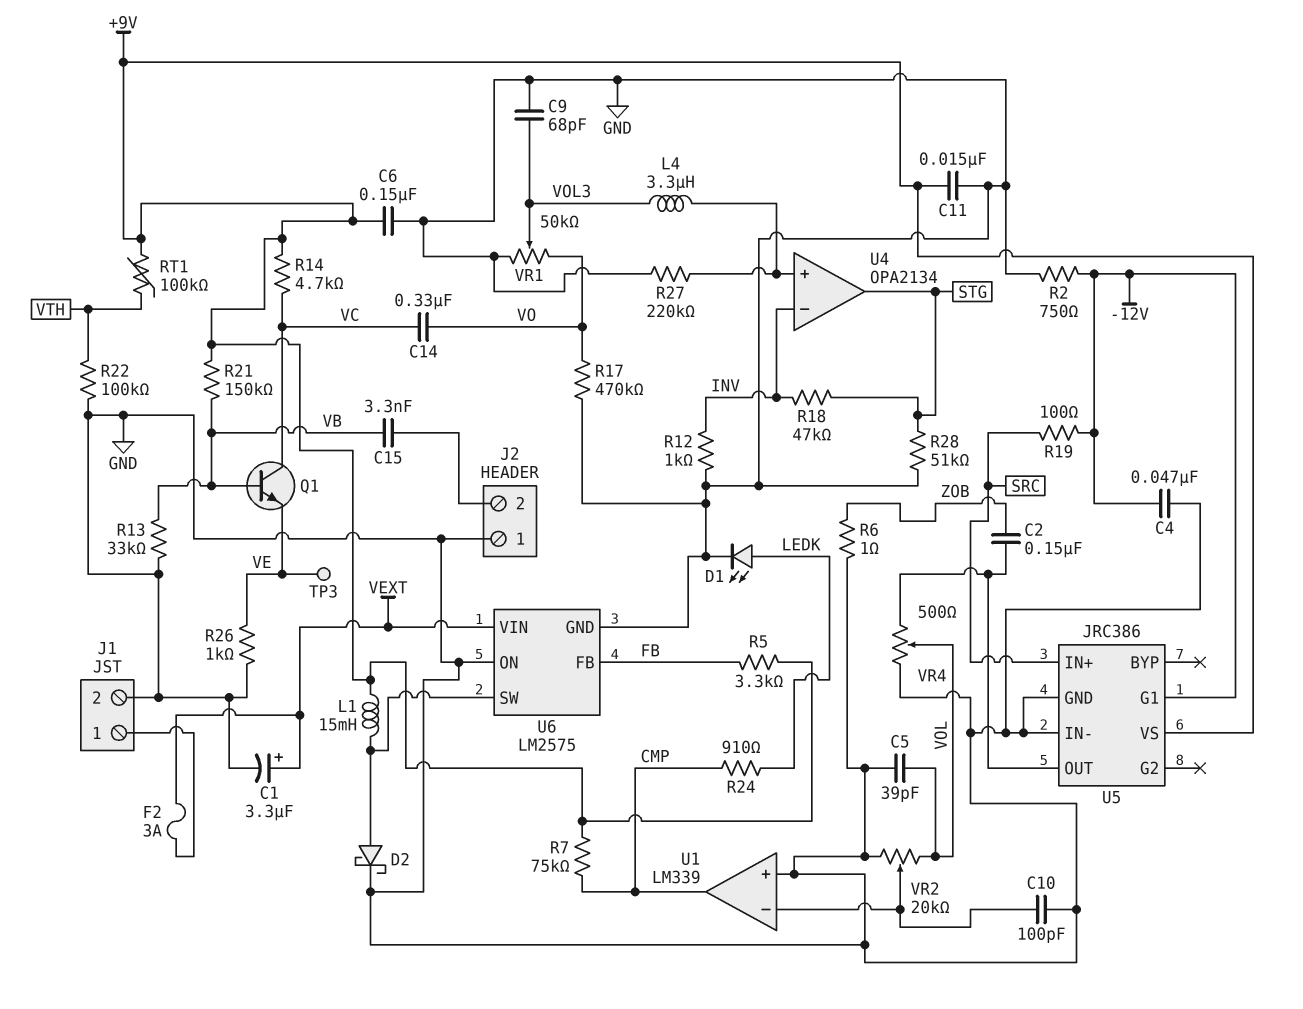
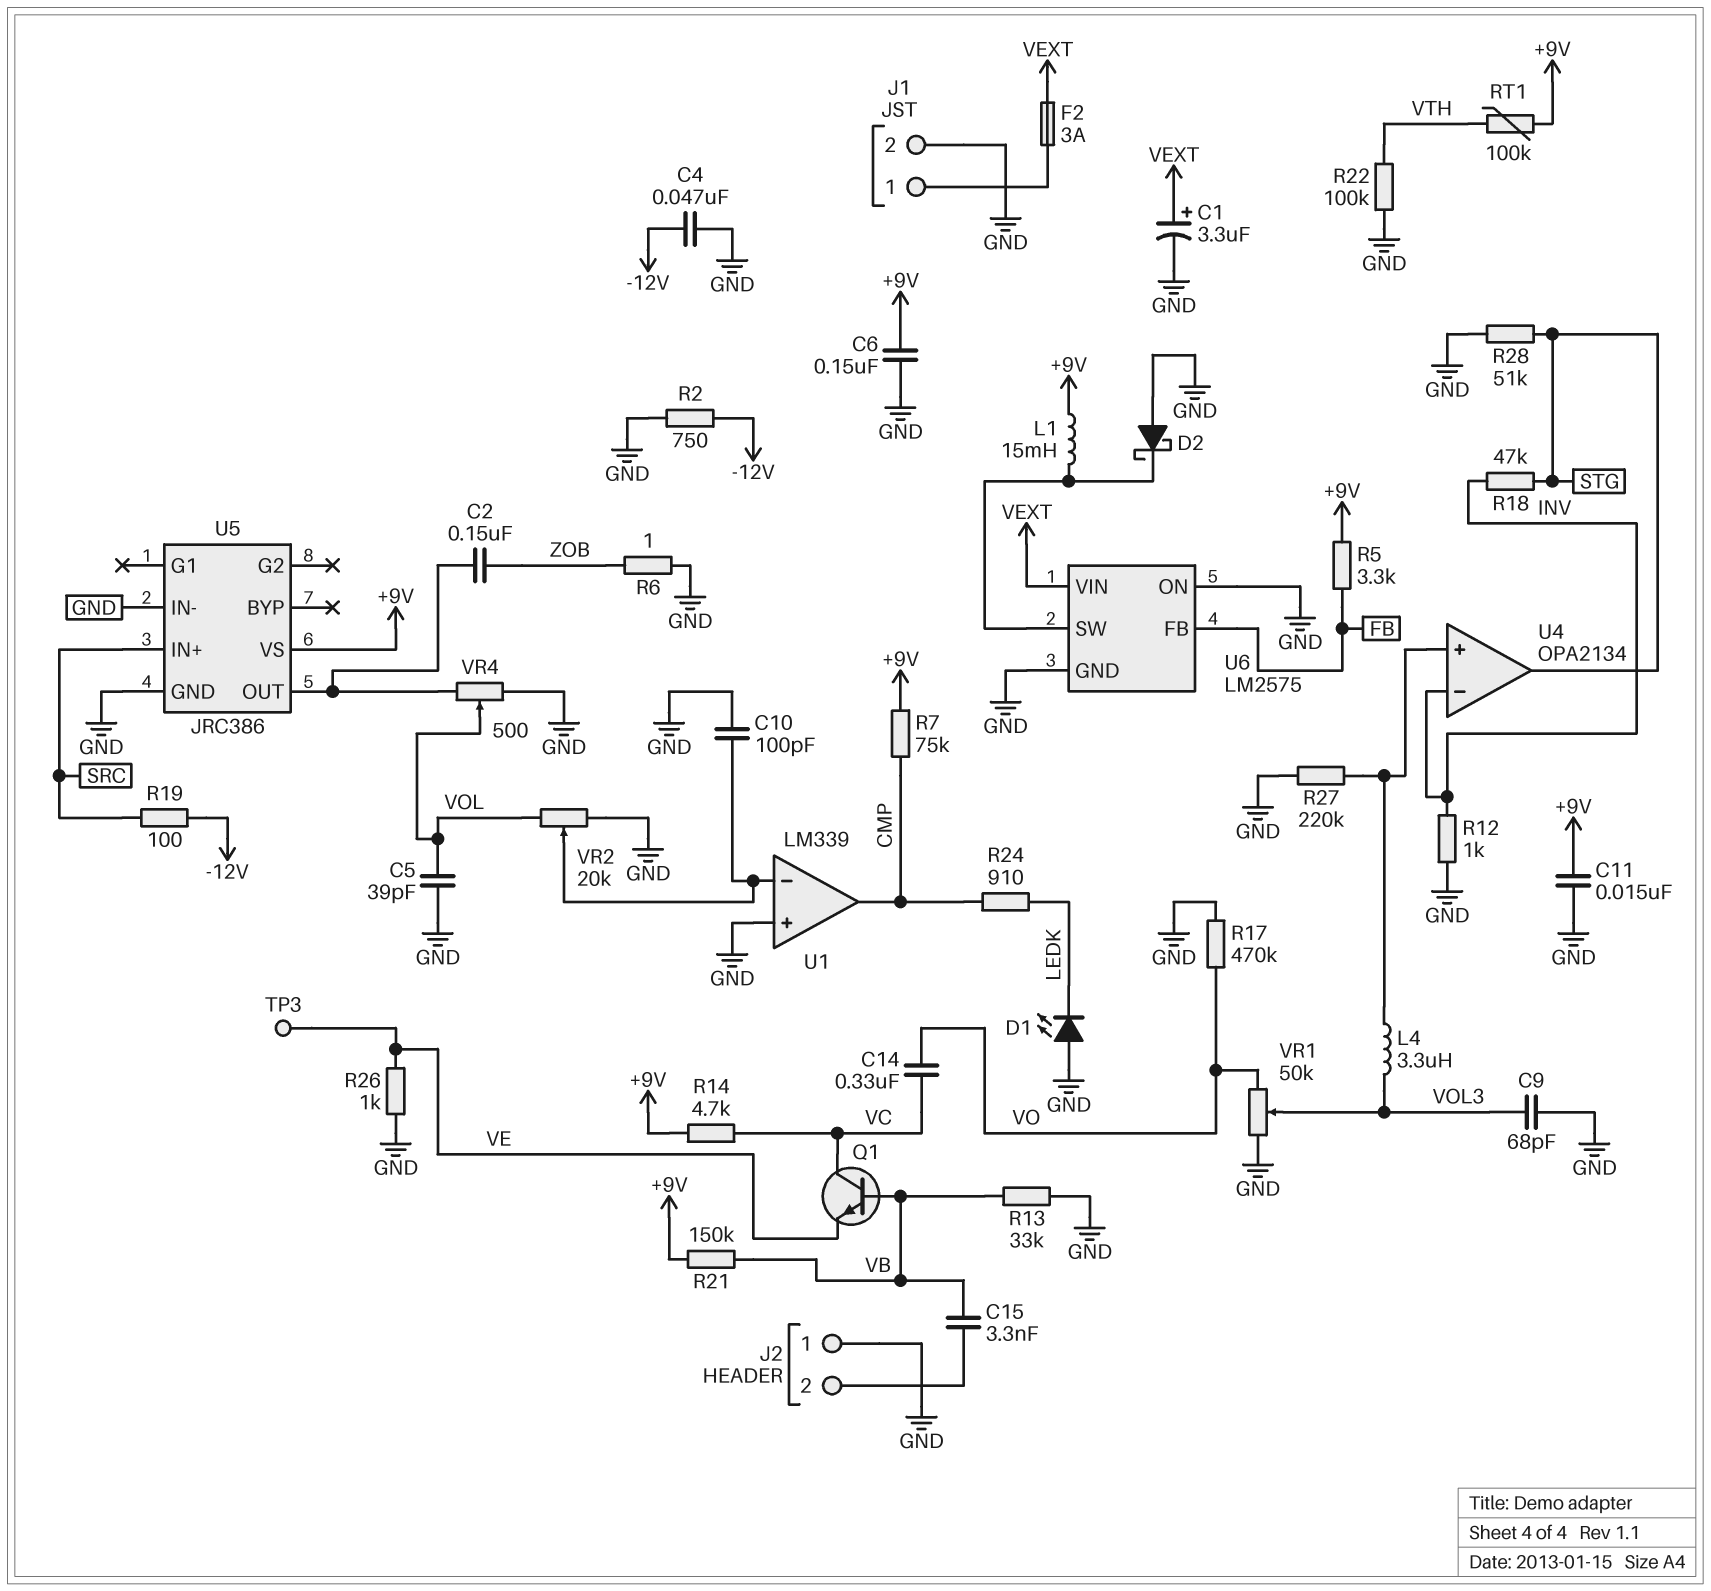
D1: LED (A LEDK, K GND) -> LED (A GND, K LEDK)
D2: schottky (A U6/SW, K GND) -> schottky (A GND, K U6/SW)
U5 pin G1: -12V -> none

